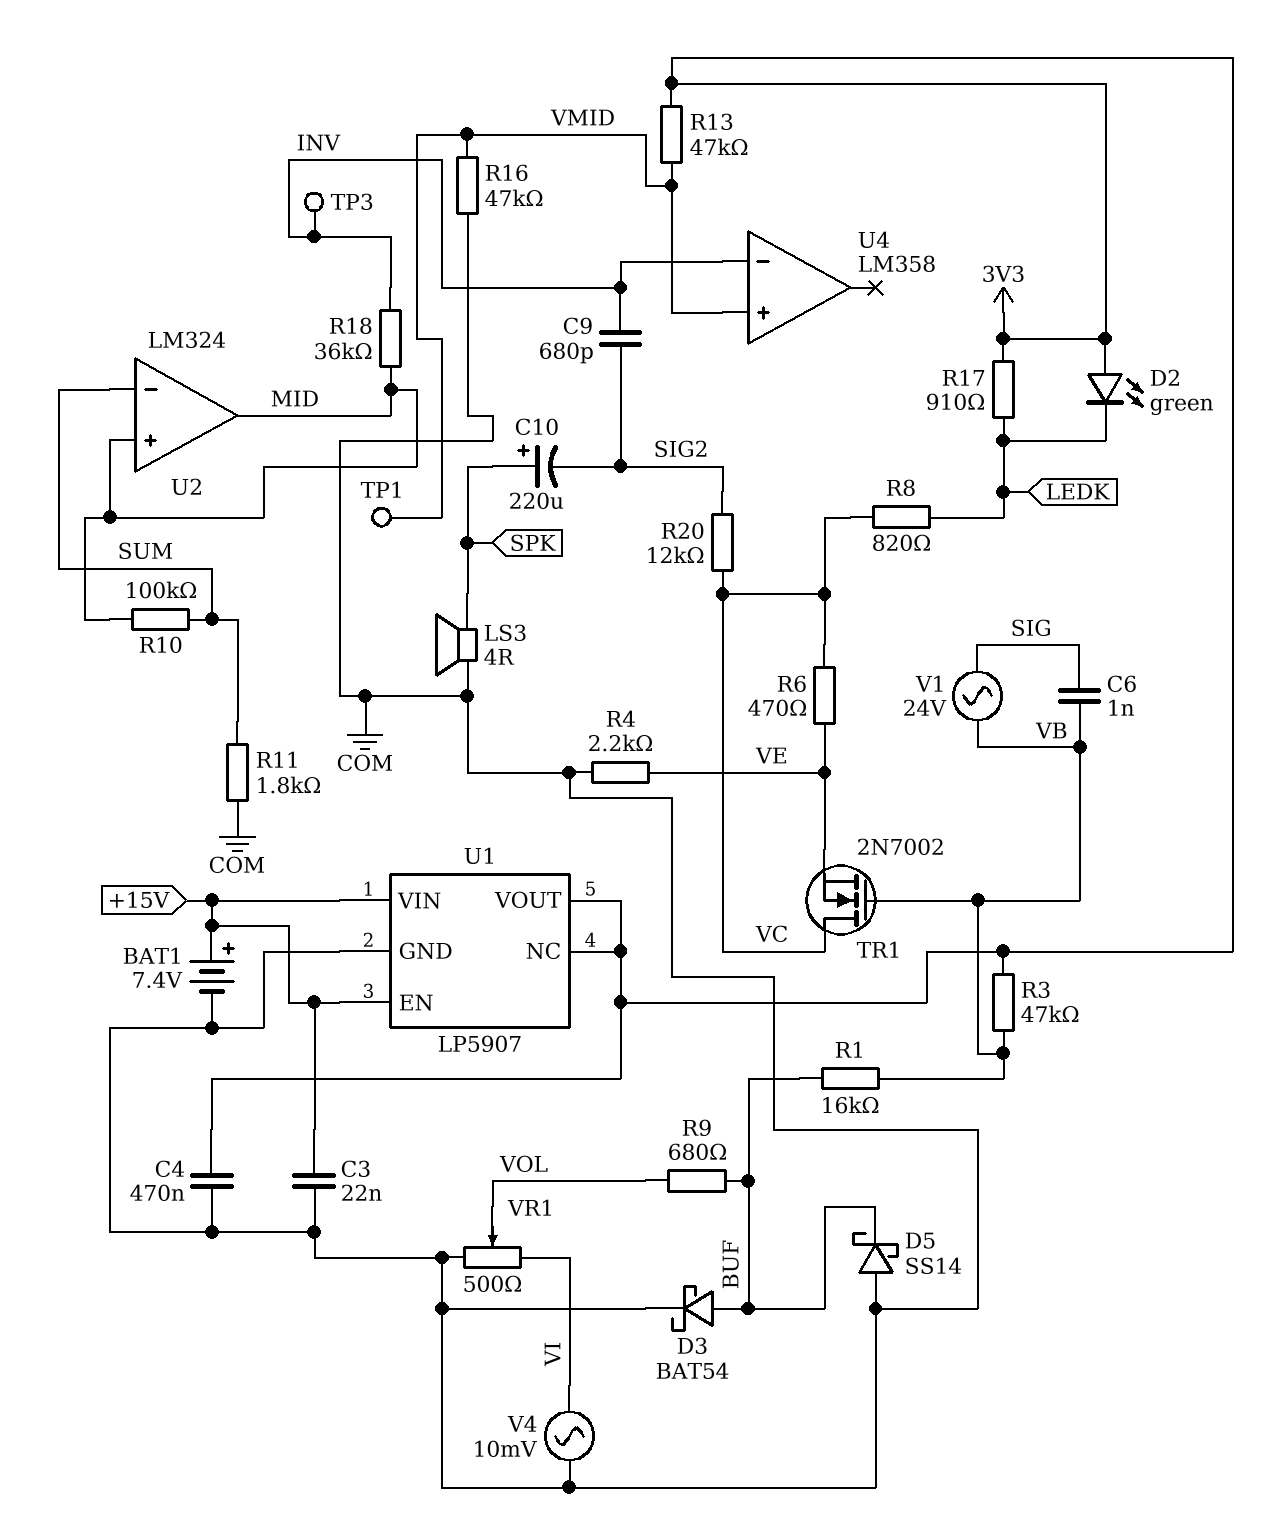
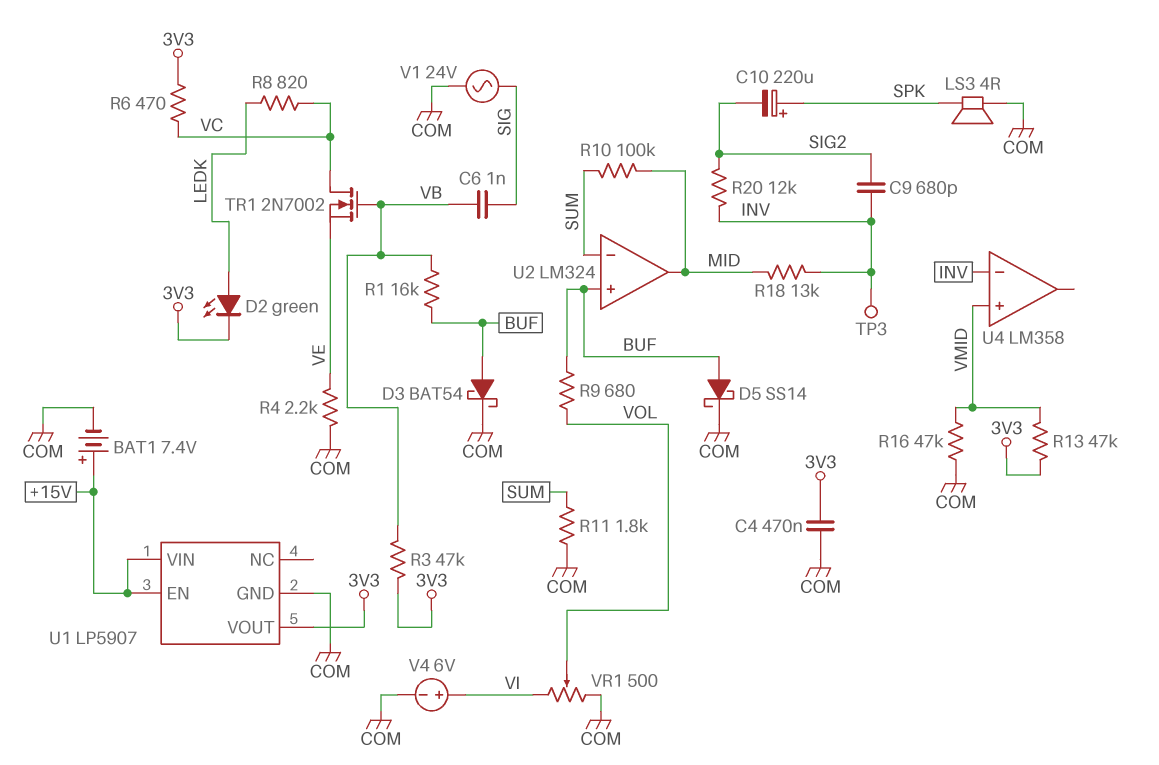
C3: 22nF (+15V, COM) -> none
D2: LED green (A 3V3, K LEDK) -> LED green (A LEDK, K 3V3)
D5: schottky SS14 (A COM, K BUF) -> schottky SS14 (A BUF, K COM)
R6: 470 (VC, VE) -> 470 (3V3, VC)
R17: 910 (3V3, LEDK) -> none
R18: 36k (INV, MID) -> 13k (INV, MID)
R20: 12k (SIG2, VC) -> 12k (INV, SIG2)
TP1: test point (VMID) -> none
U1 pin NC: 3V3 -> none
U2 pin in+: MID -> BUF
V1: AC 24V (SIG, VB) -> AC 24V (COM, SIG)
V4: AC 10mV (COM, VI) -> 6V (plus VI, minus COM)

